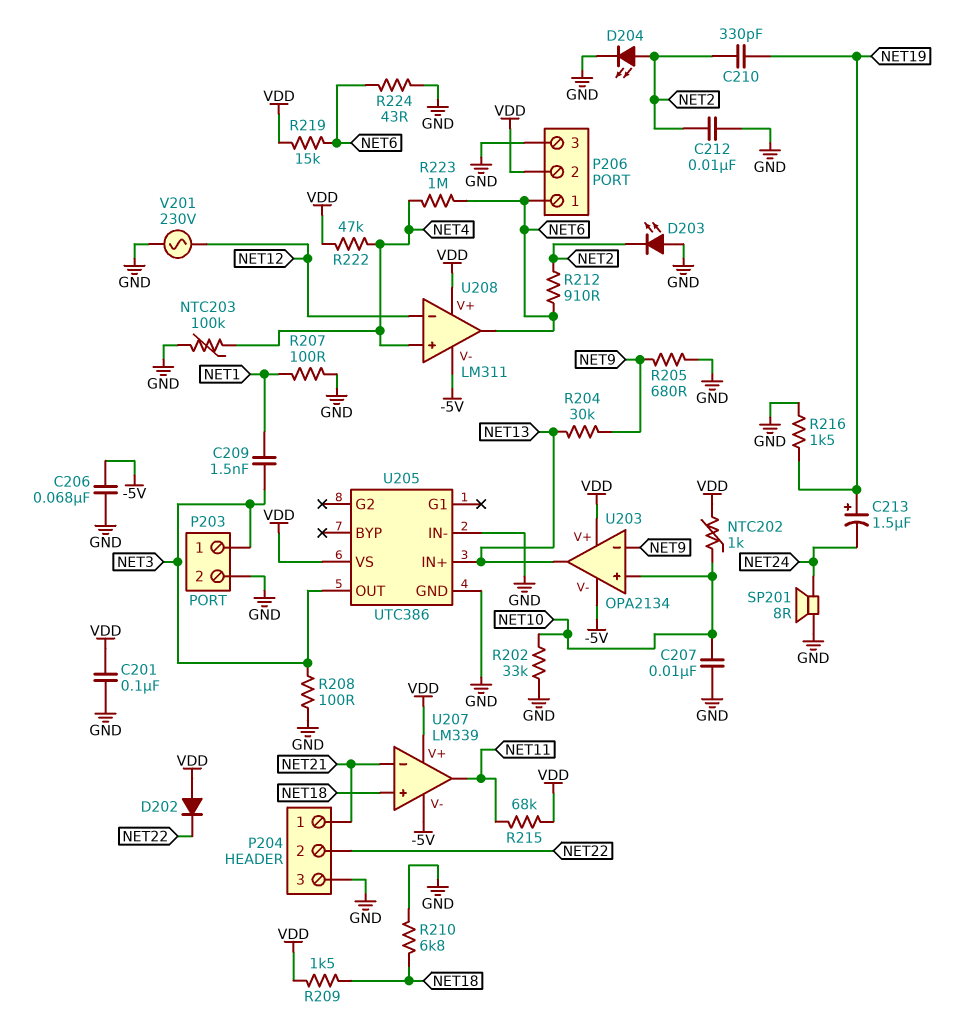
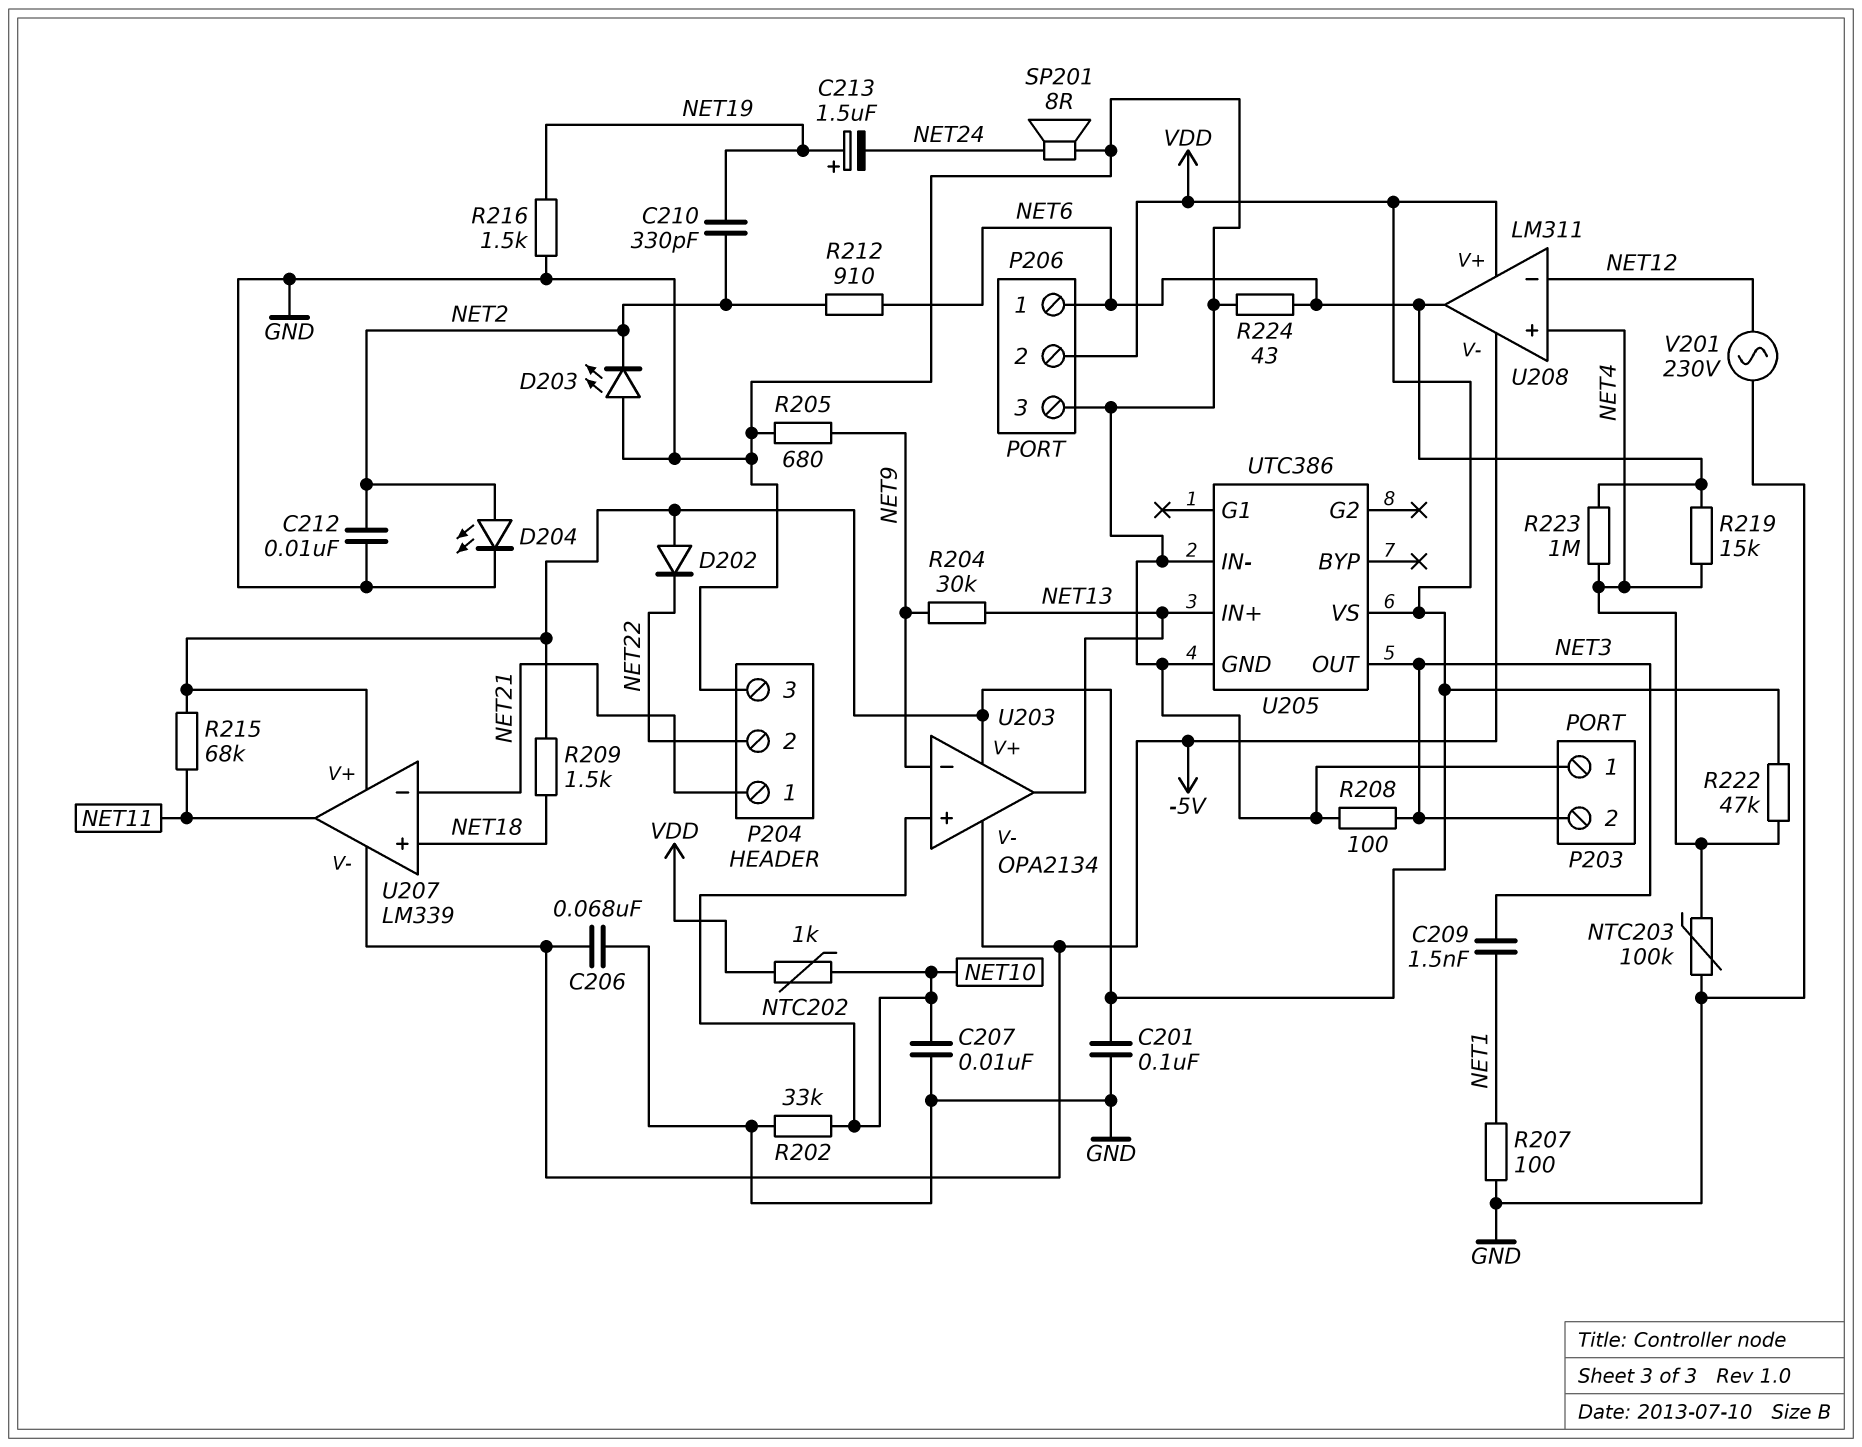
P203 pin 1: NET3 -> GND
P203 pin 2: GND -> NET3
R210: 6.8k (GND, NET18) -> none
R219: 15k (NET6, VDD) -> 15k (NET4, NET6)

